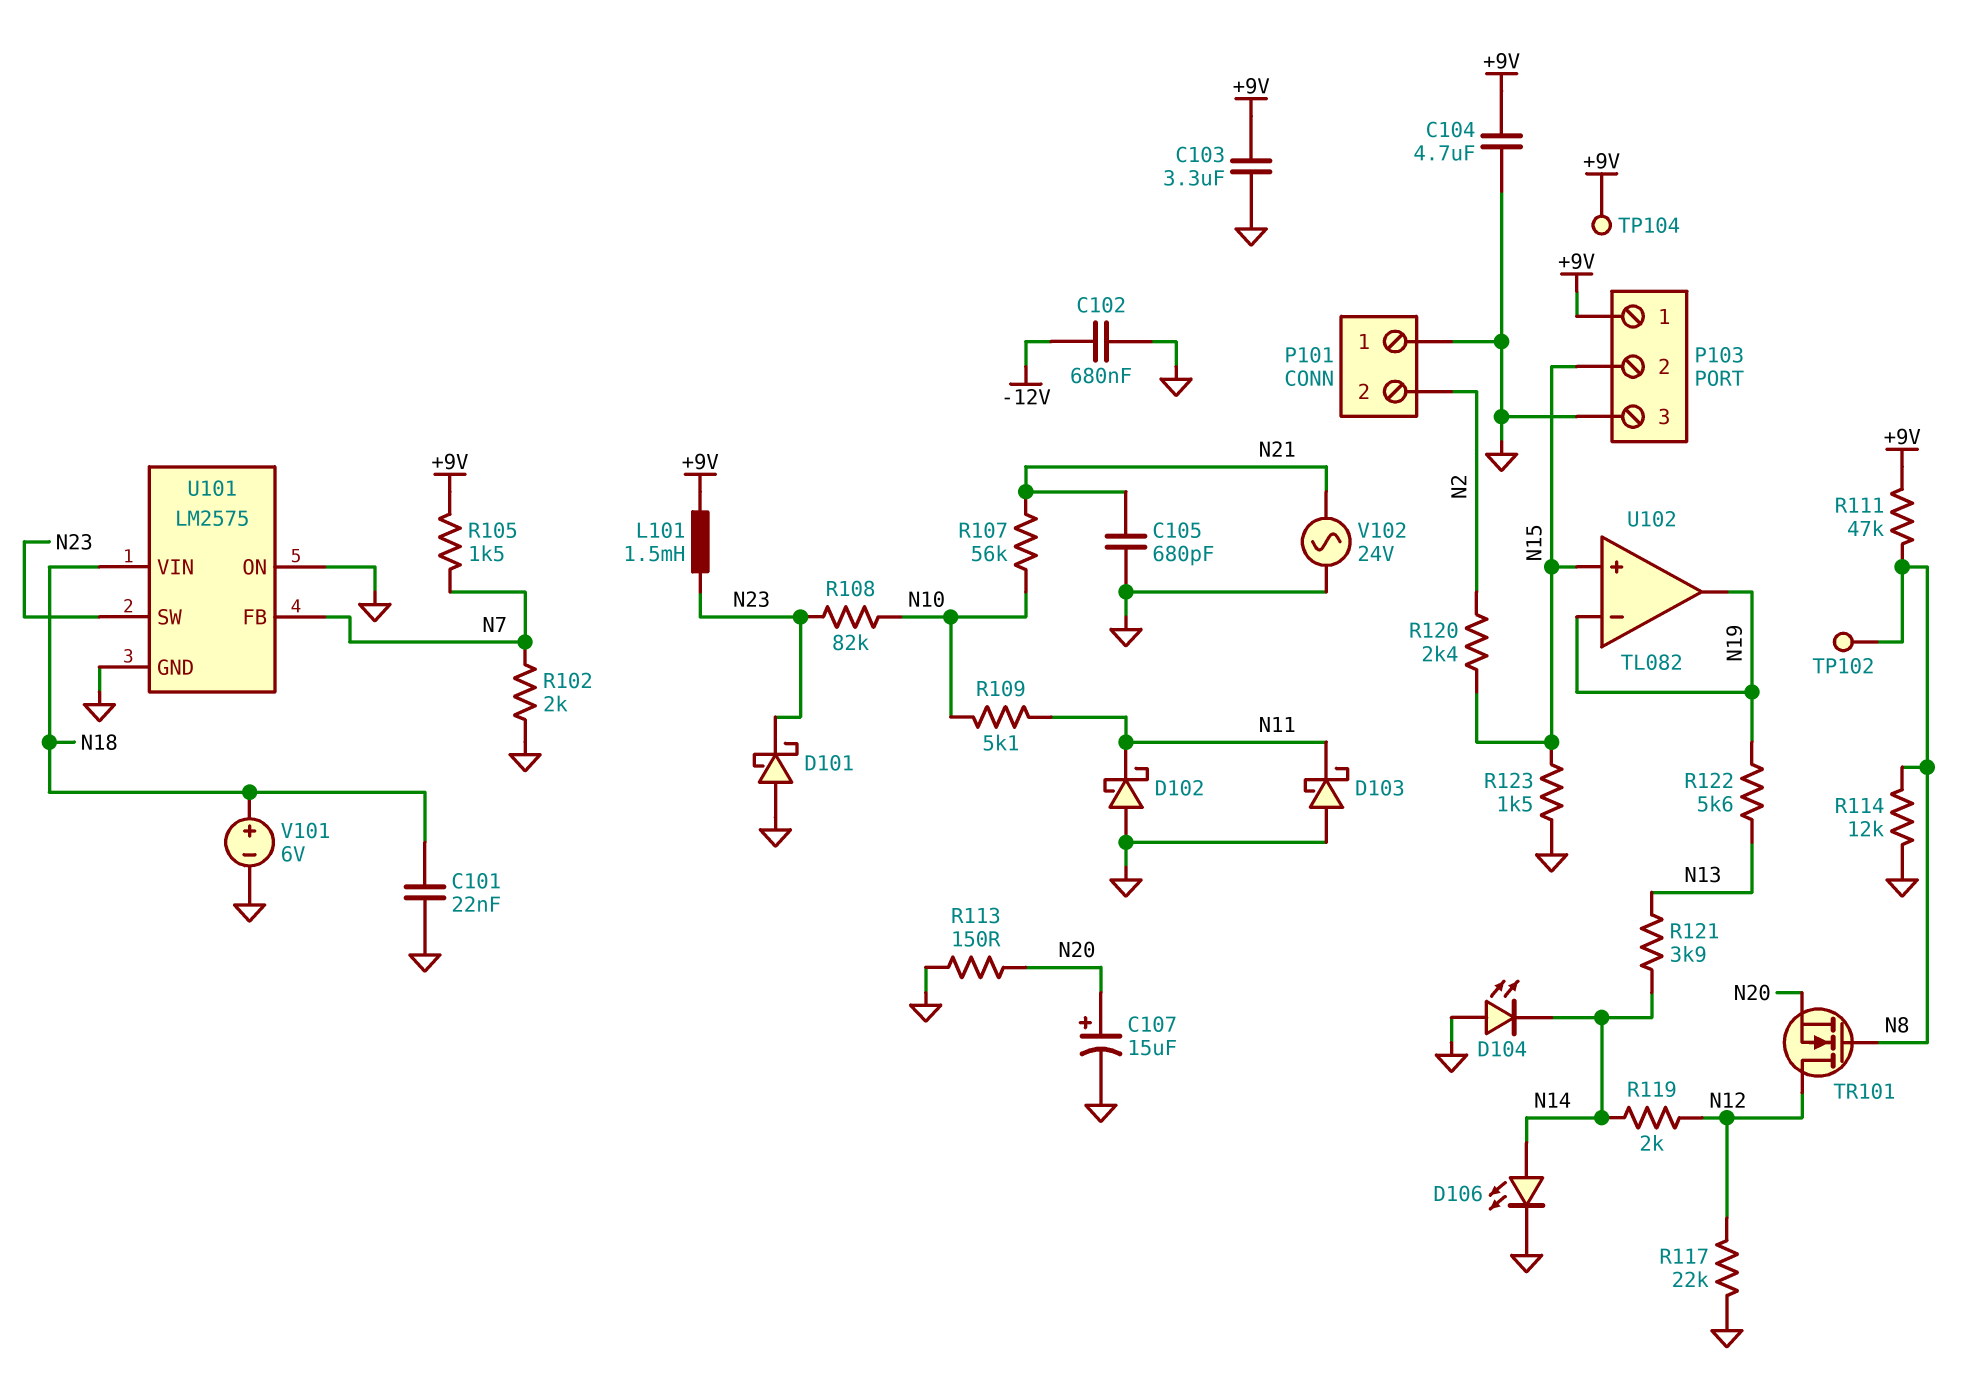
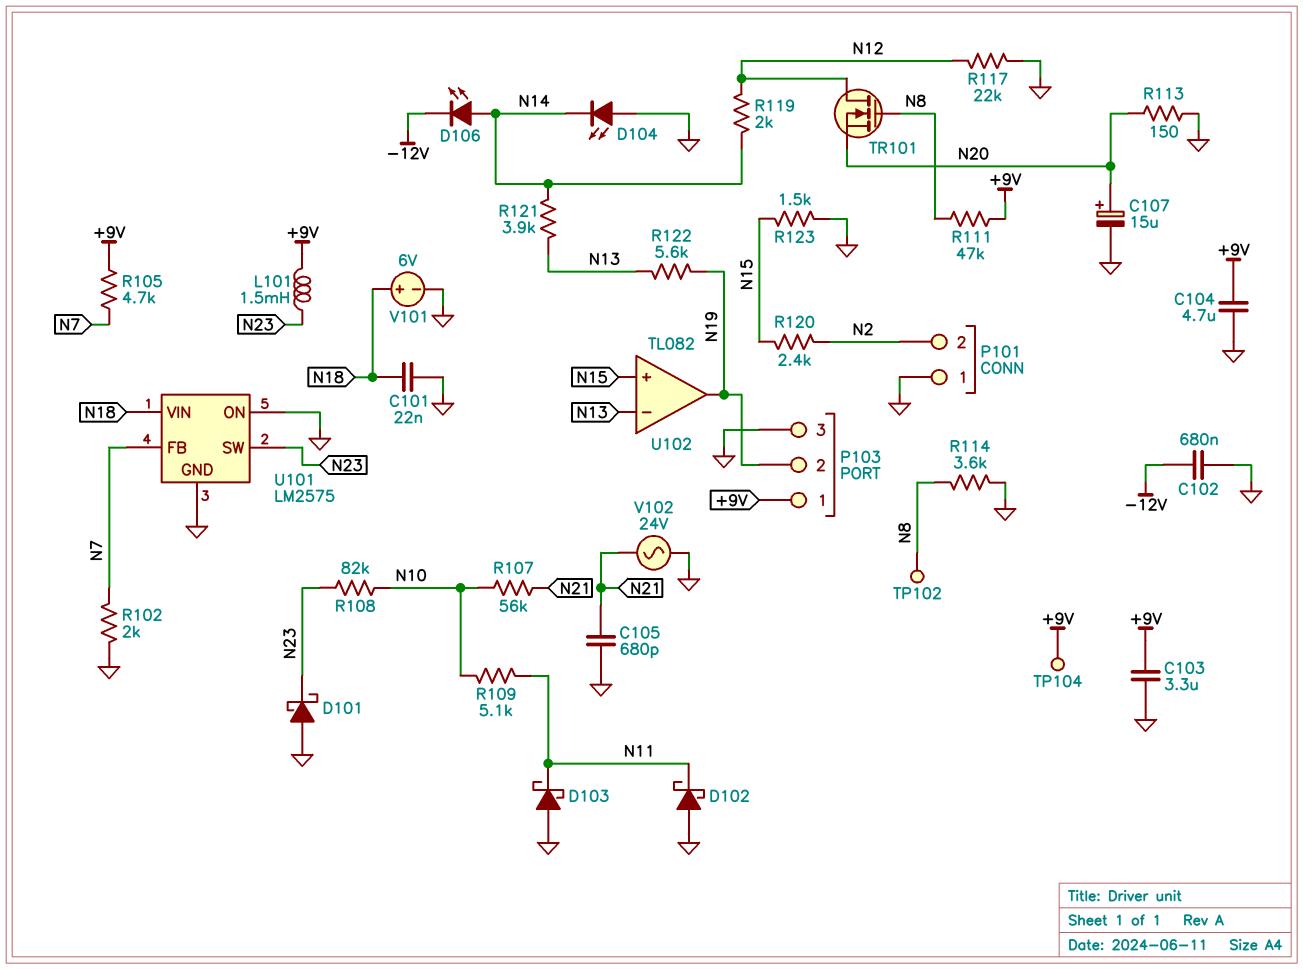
D106: LED (A N14, K GND) -> LED (A N14, K -12V)
P103 pin 2: N15 -> N19
R105: 1.5k (+9V, N7) -> 4.7k (+9V, N7)
R114: 12k (GND, N8) -> 3.6k (GND, N8)
U102 pin in-: N19 -> N13

